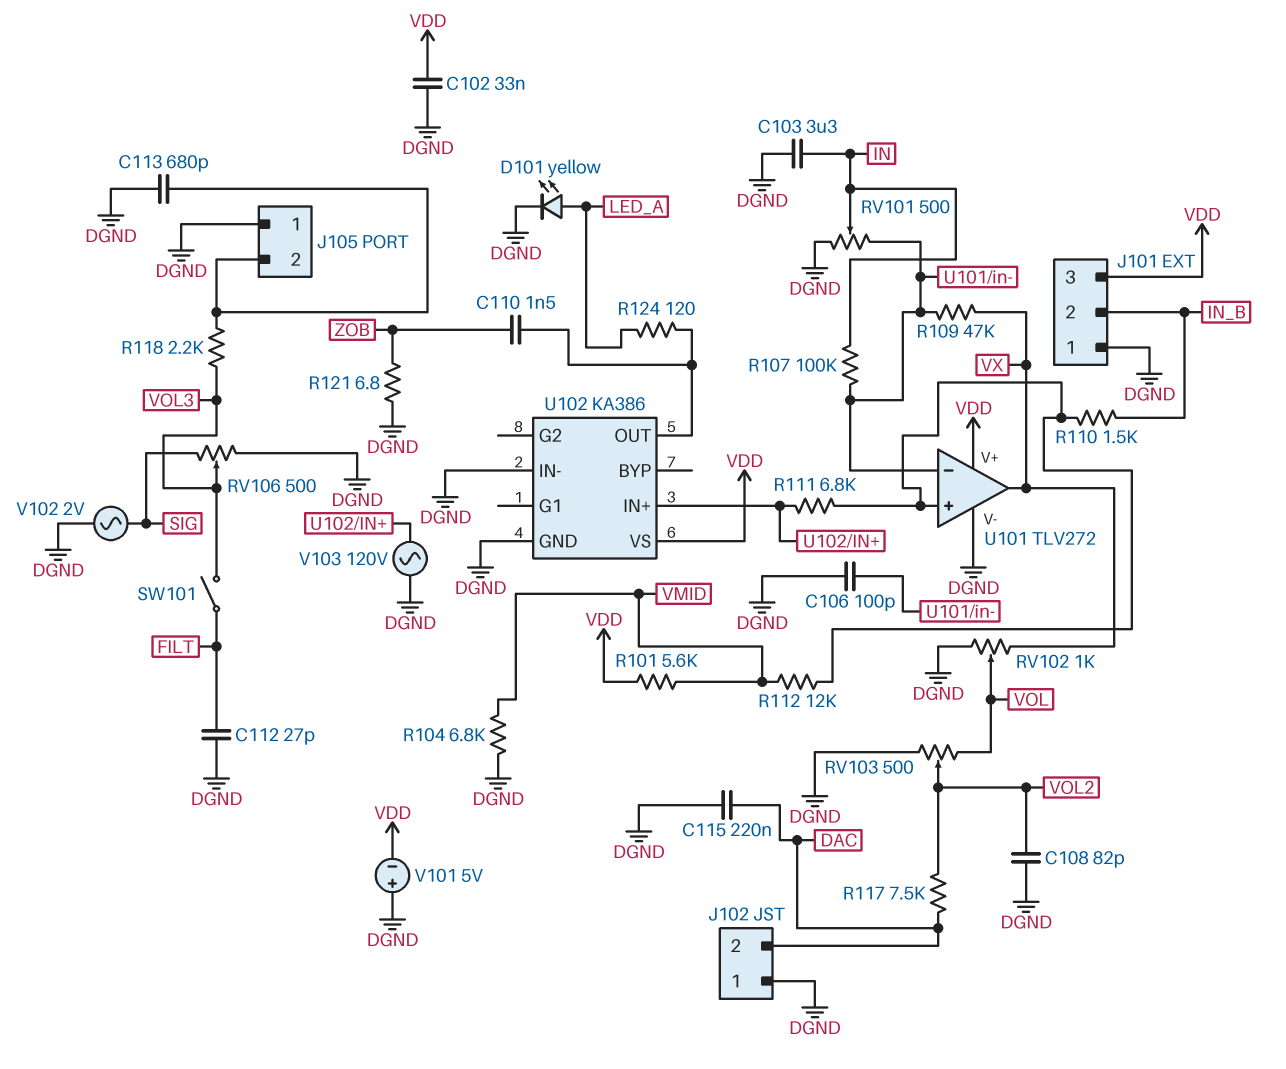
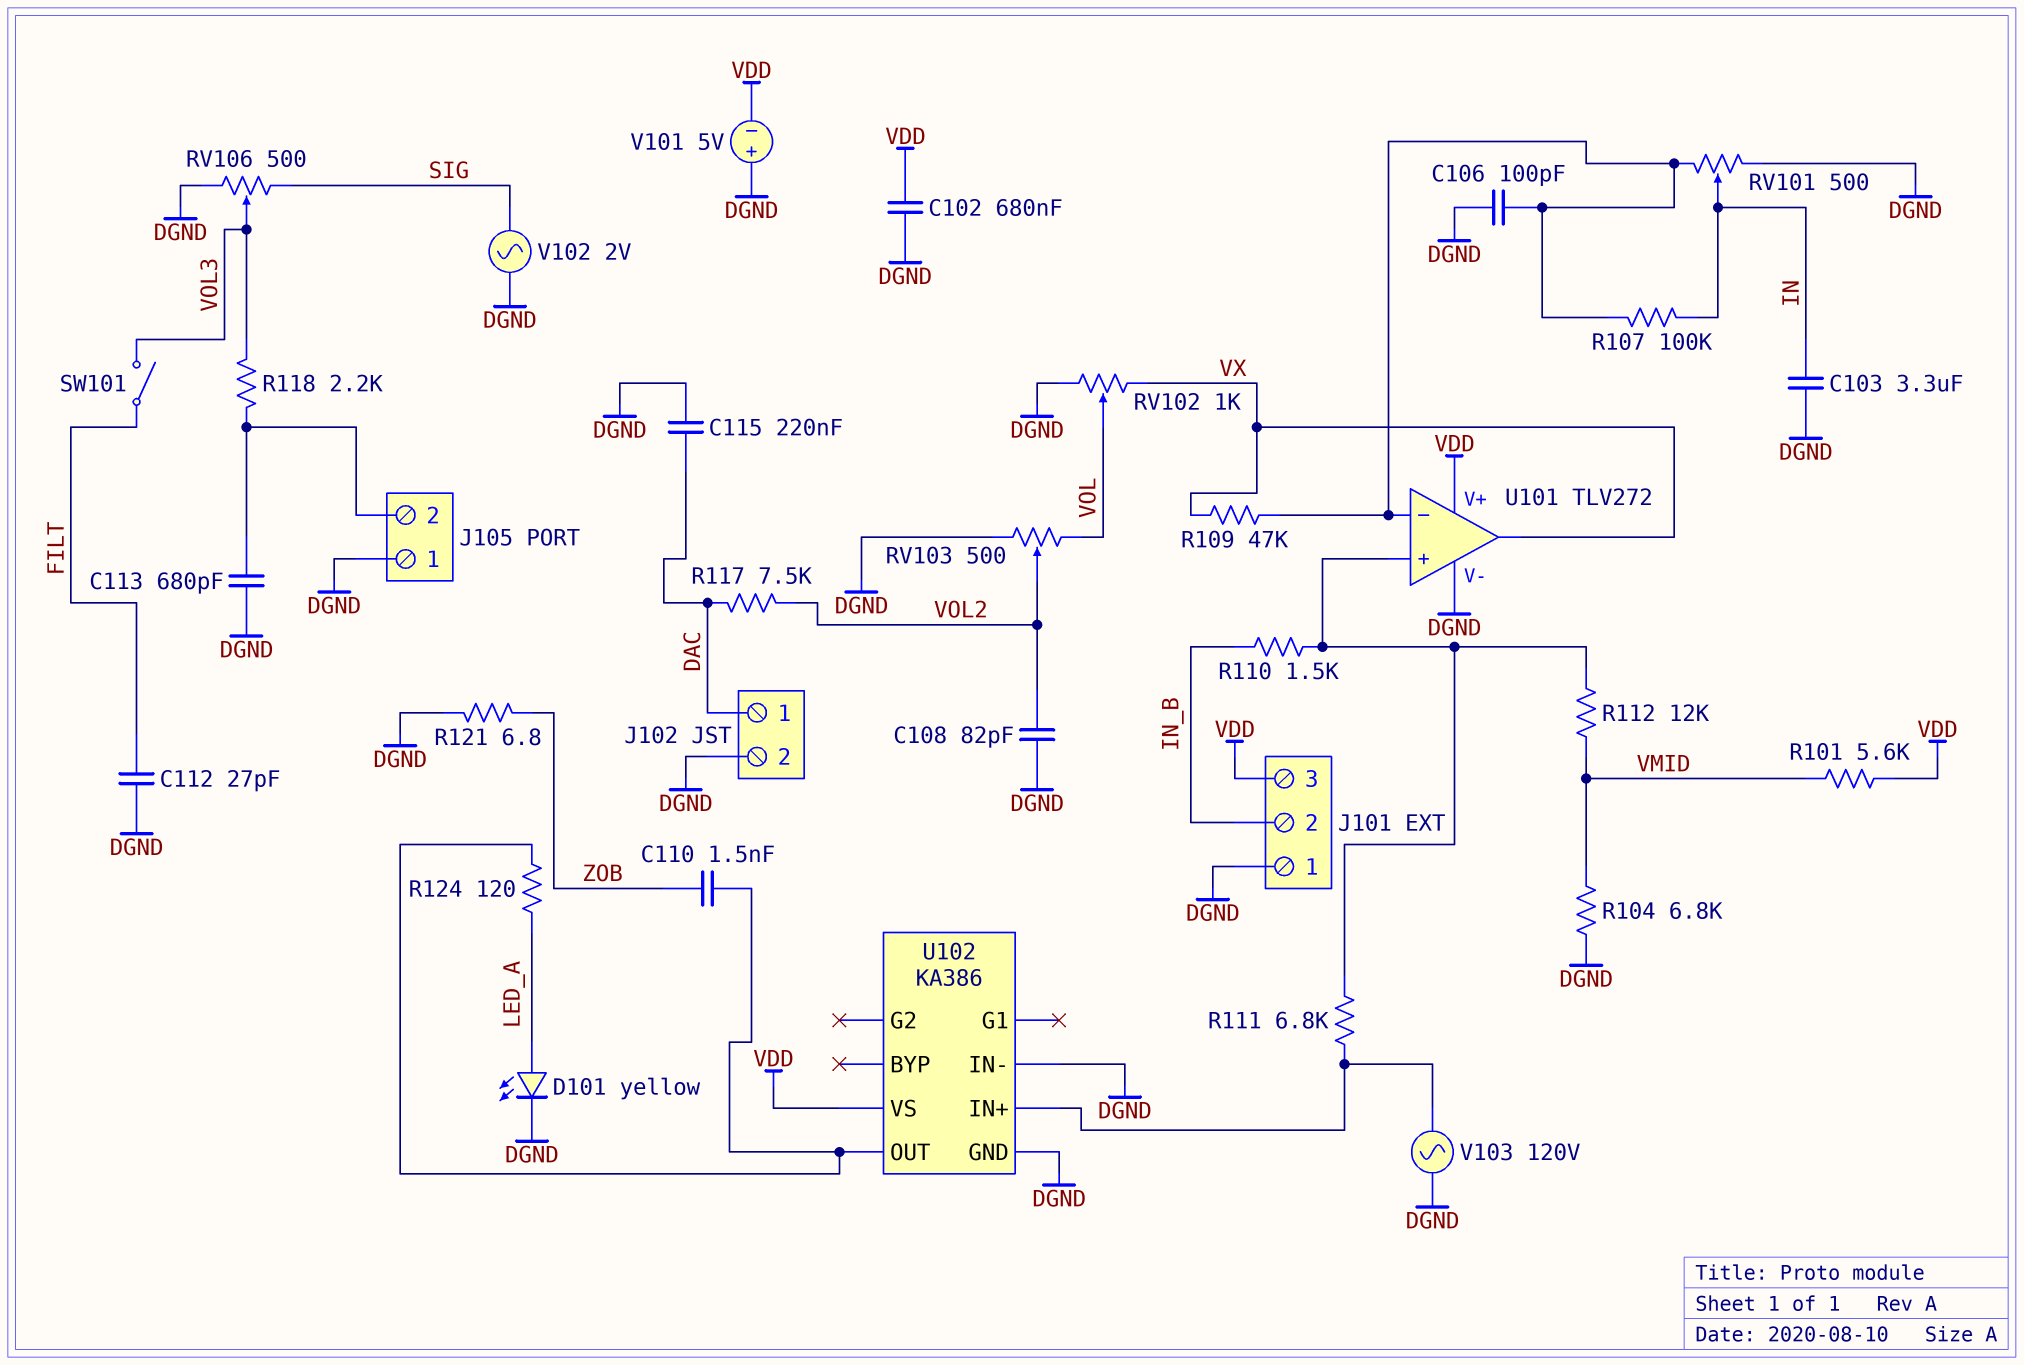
C102: 33nF (DGND, VDD) -> 680nF (DGND, VDD)
J102 pin 1: DGND -> DAC
J102 pin 2: DAC -> DGND

